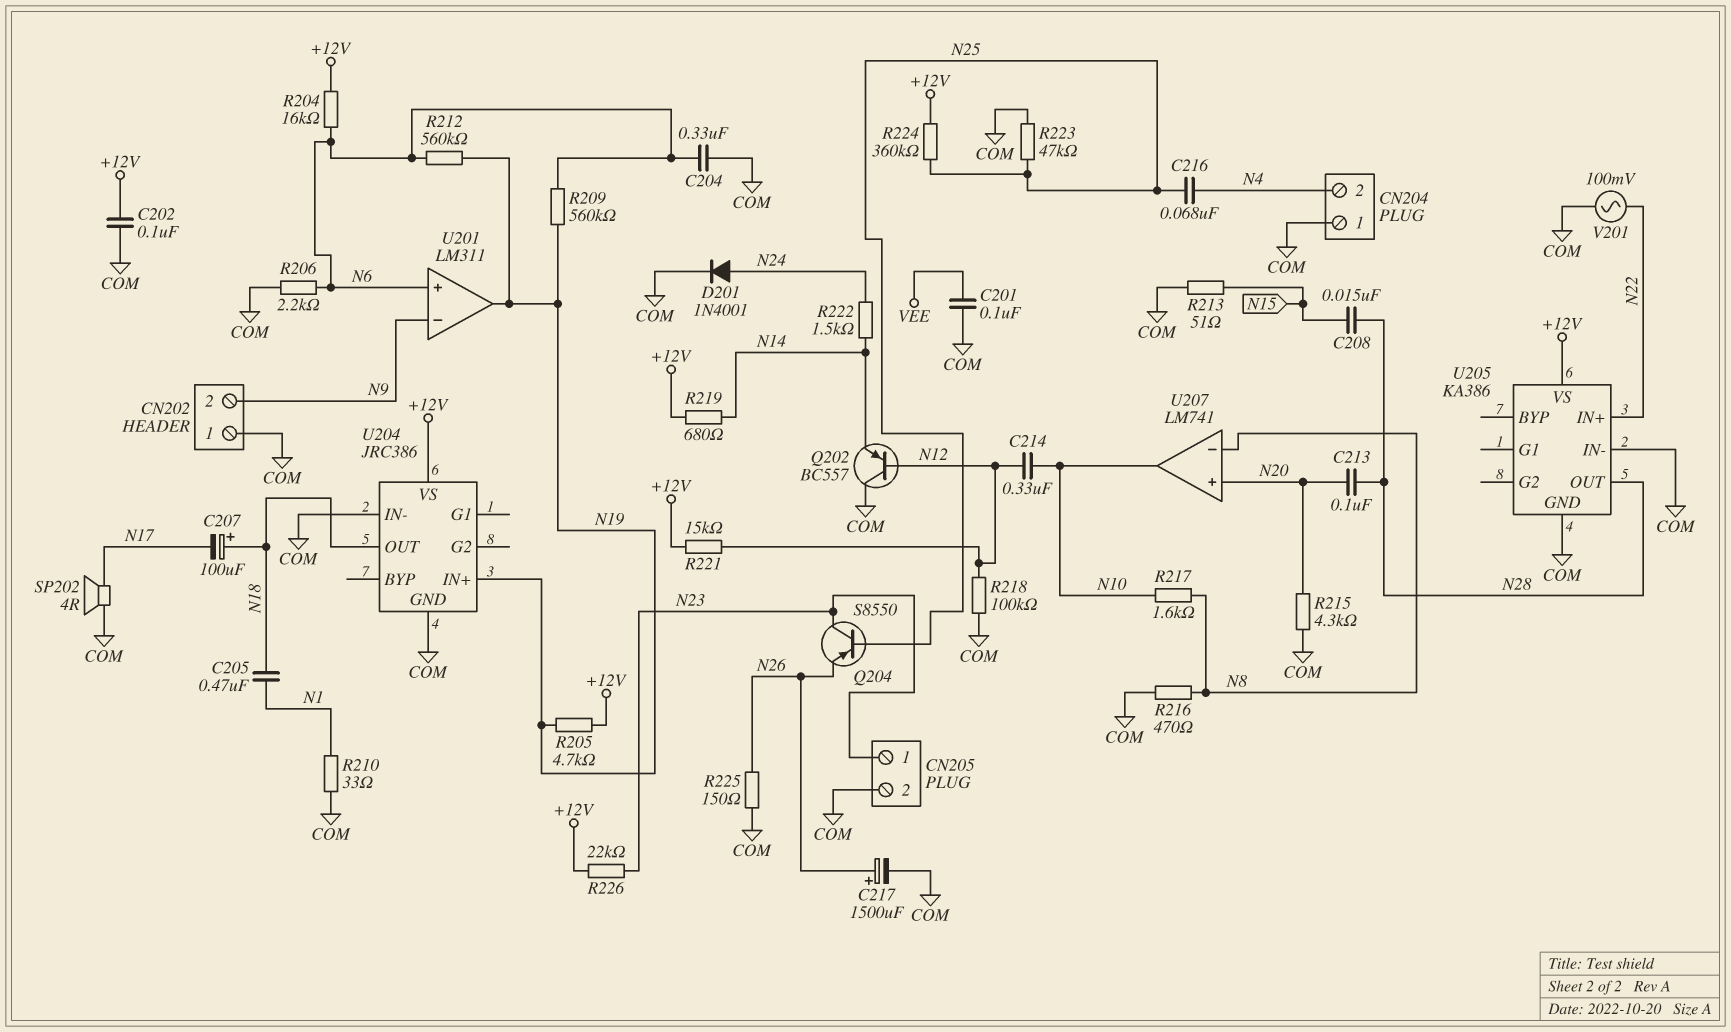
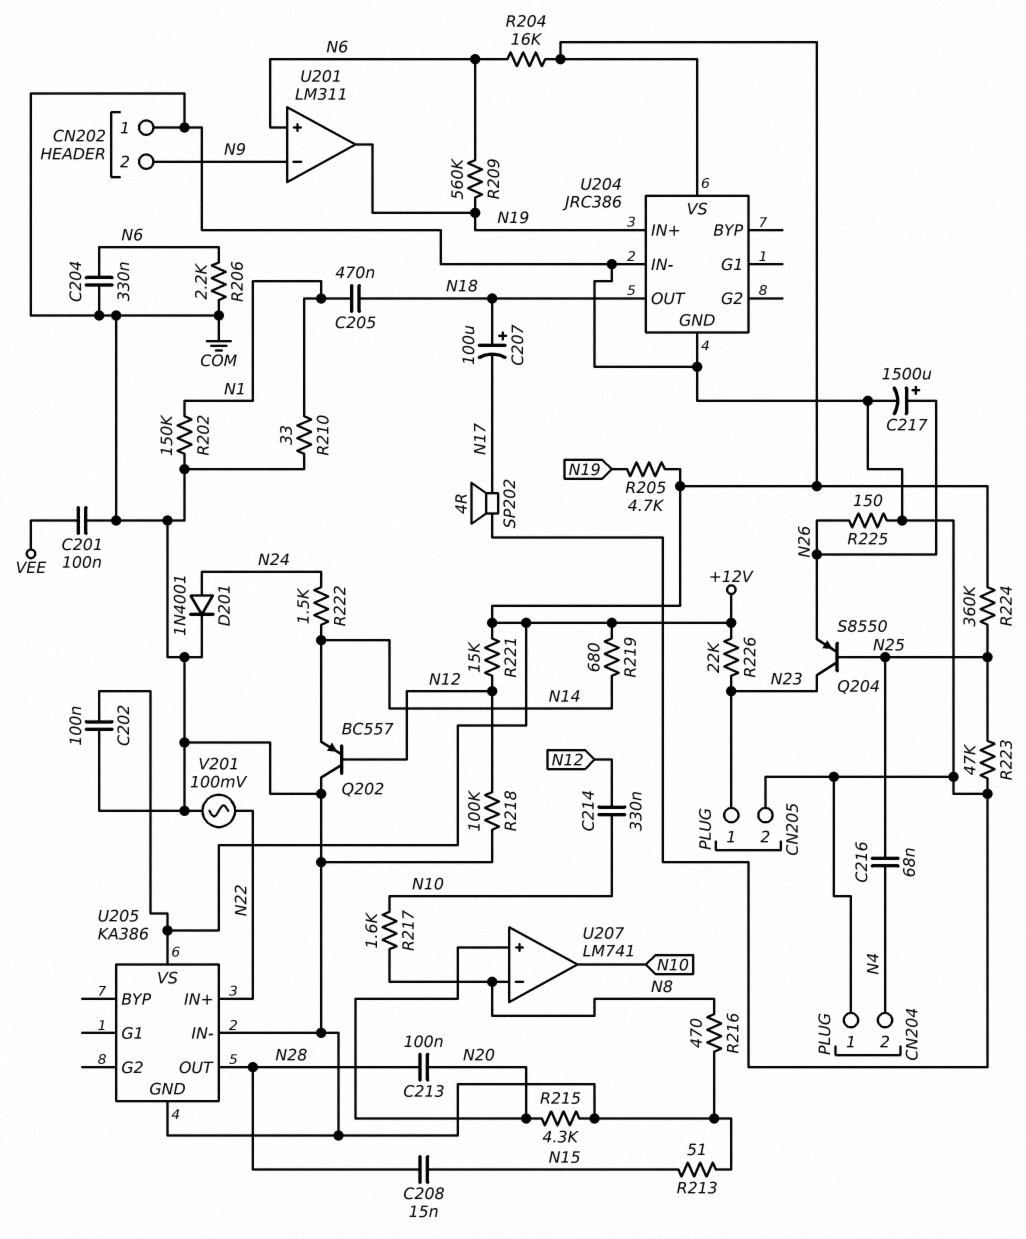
R202: none -> 150k (COM, N1)
R212: 560k (N6, N19) -> none

